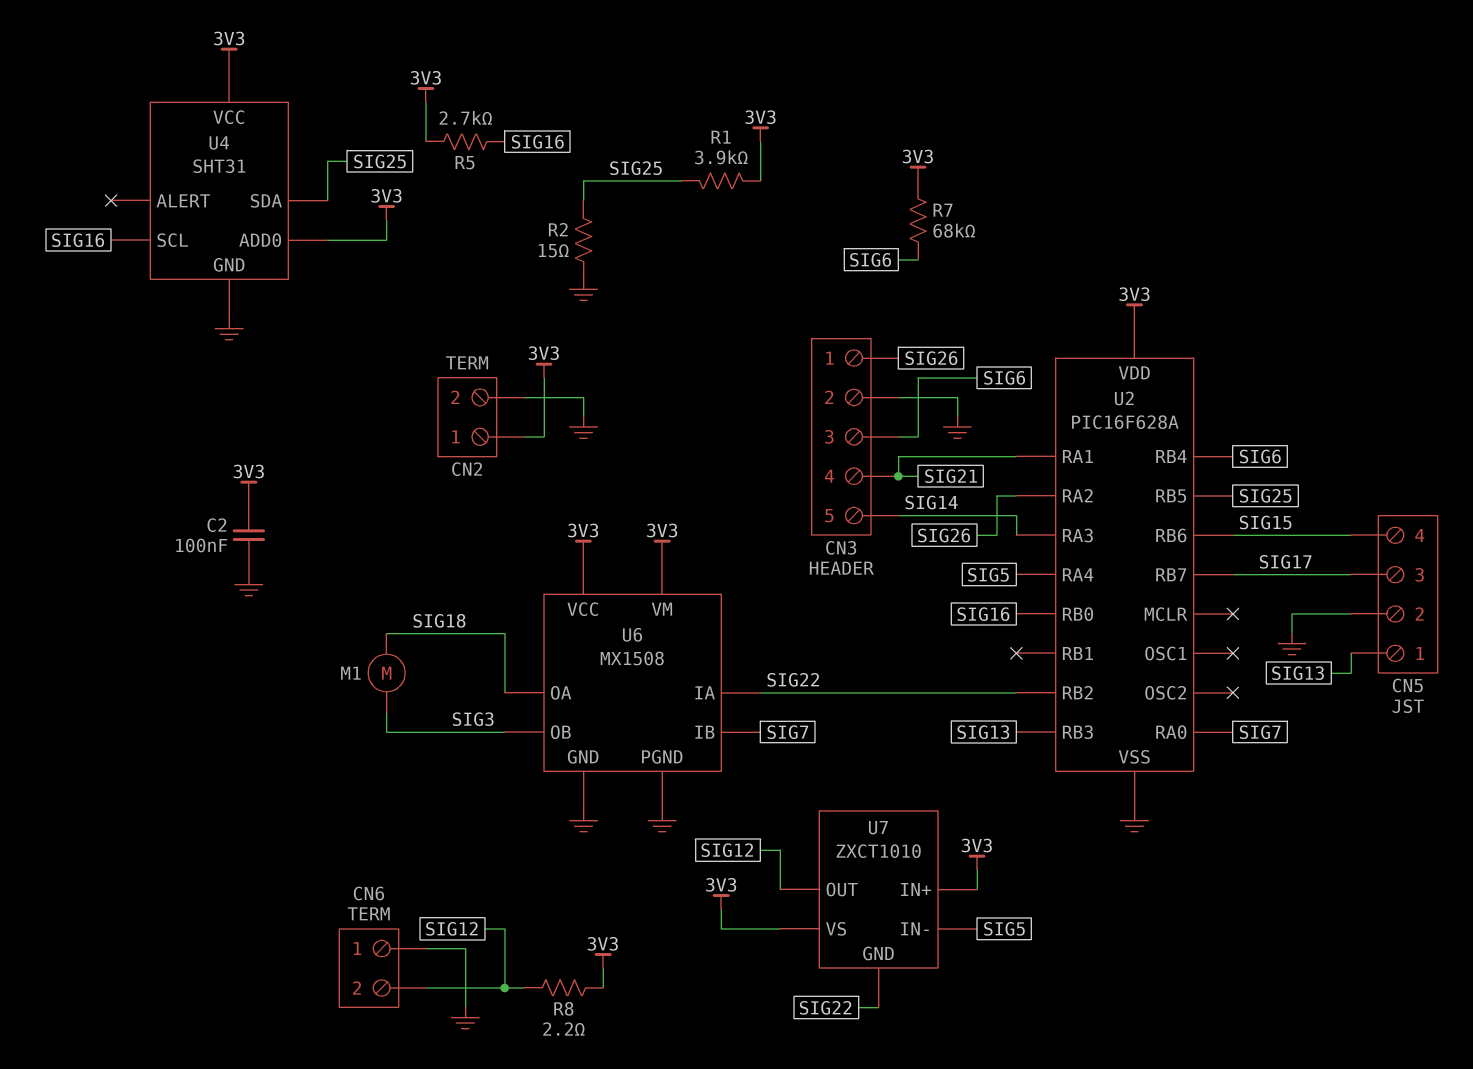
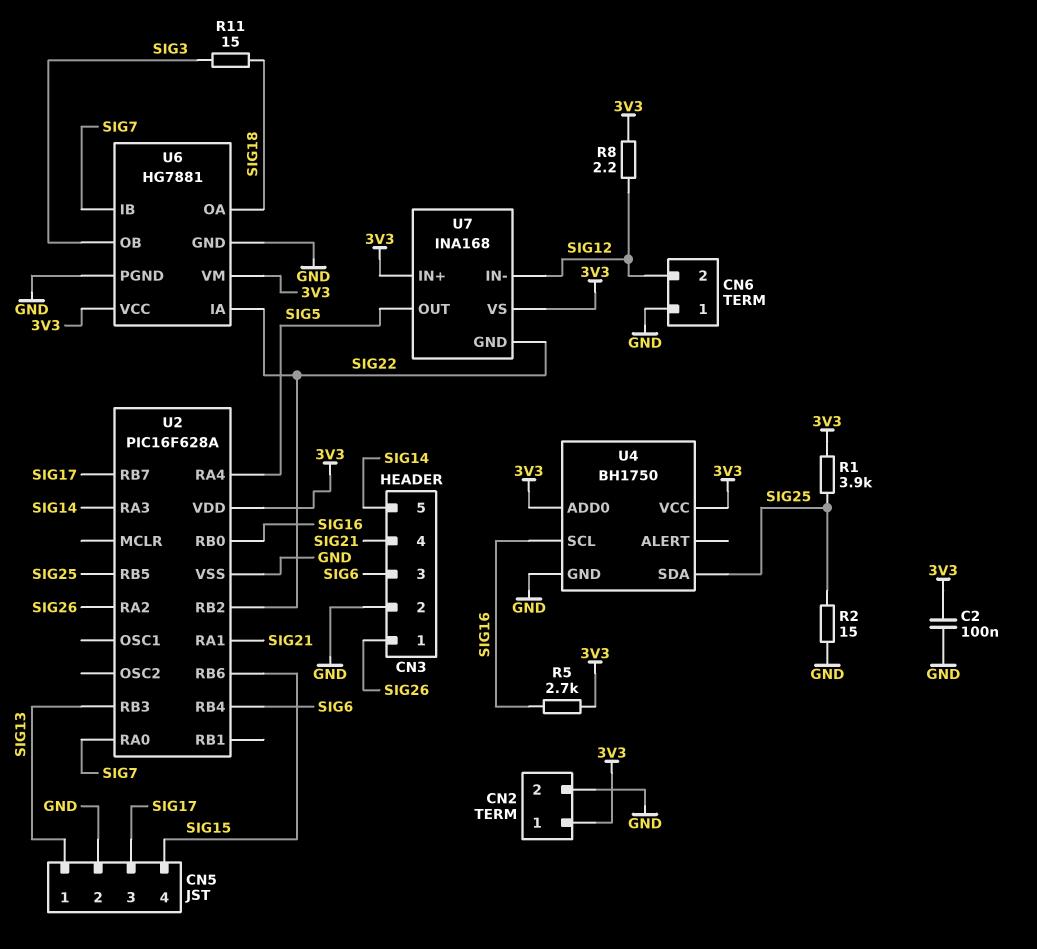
M1: motor (SIG3, SIG18) -> none
R7: 68k (3V3, SIG6) -> none
R11: none -> 15 (SIG3, SIG18)
U4: SHT31 -> BH1750
U6: MX1508 -> HG7881
U7: ZXCT1010 -> INA168
U7 pin IN-: SIG5 -> SIG12
U7 pin OUT: SIG12 -> SIG5

